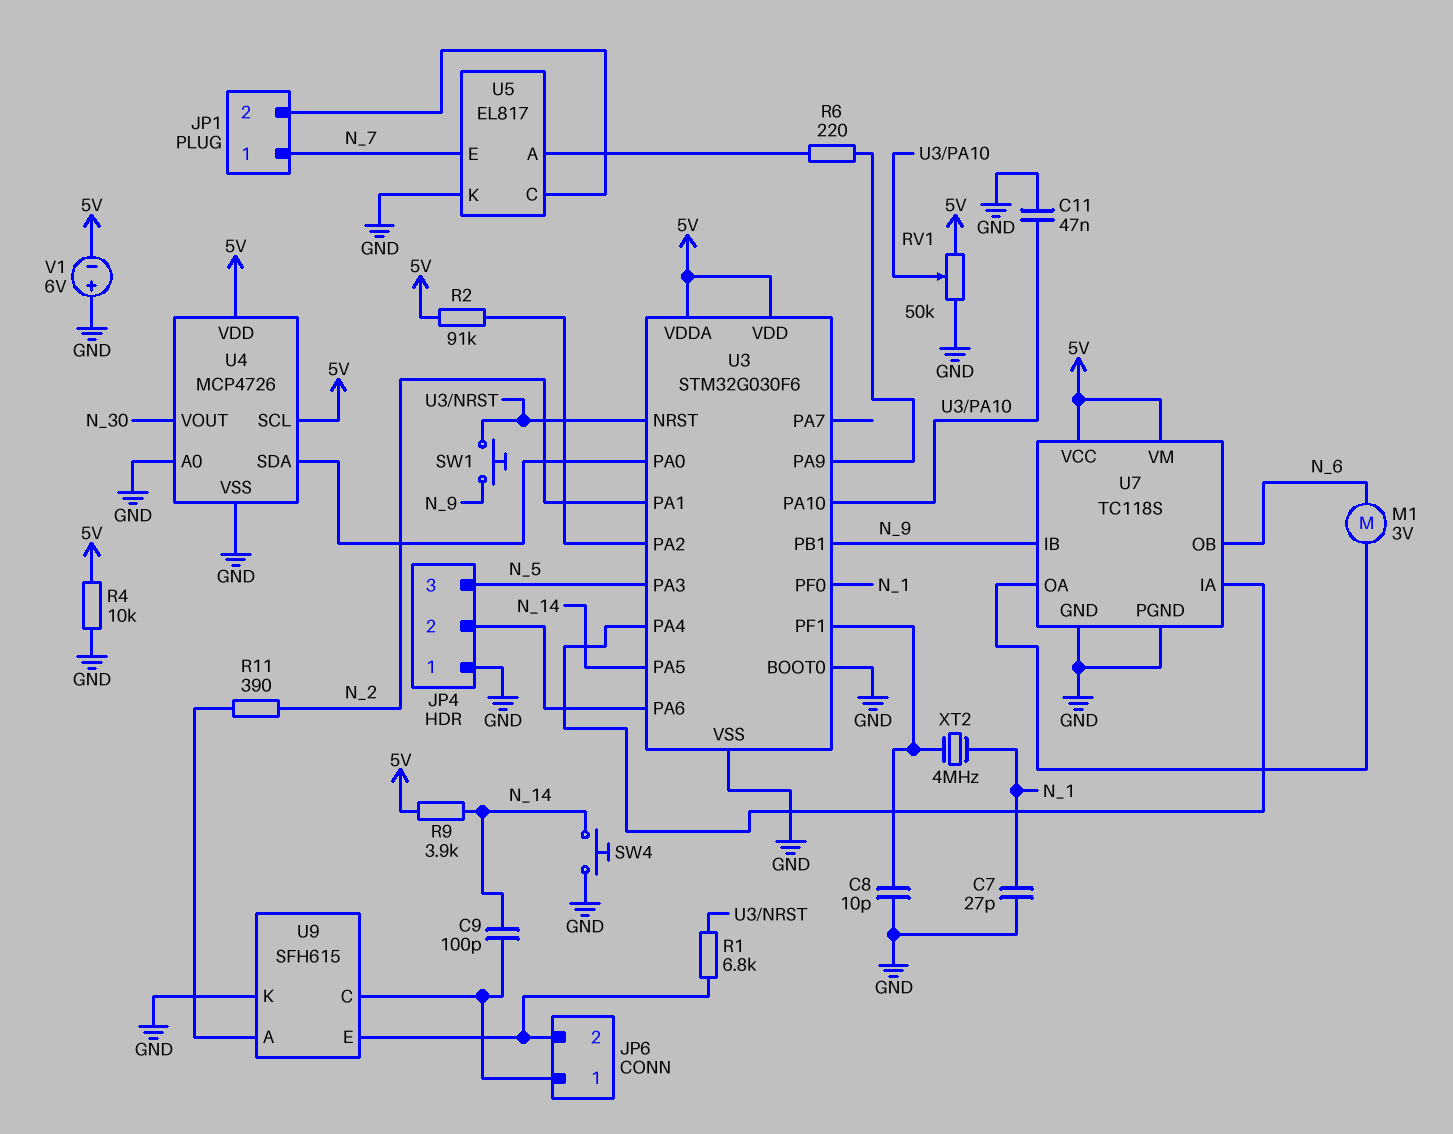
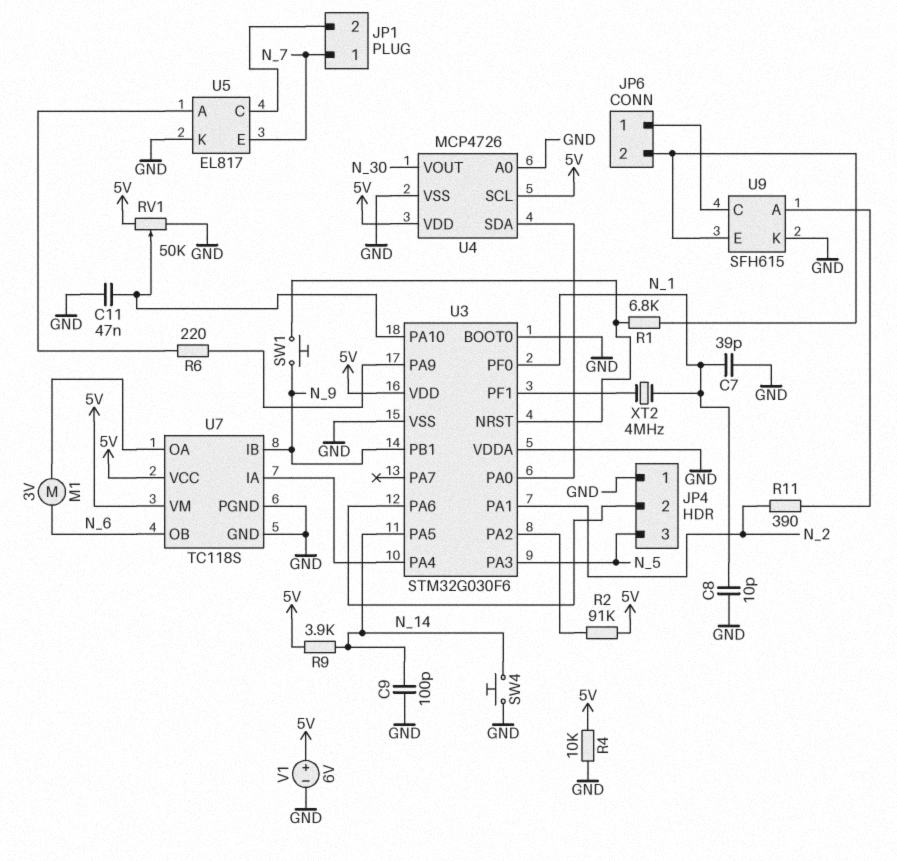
C7: 27pF (GND, N_1) -> 39pF (GND, N_1)
C8: 10pF (GND, U3/PF1) -> 10pF (GND, N_1)
C9: 100pF (JP6/1, N_14) -> 100pF (GND, N_14)
U3 pin VDDA: 5V -> GND
V1: 6V (plus GND, minus 5V) -> 6V (plus 5V, minus GND)

